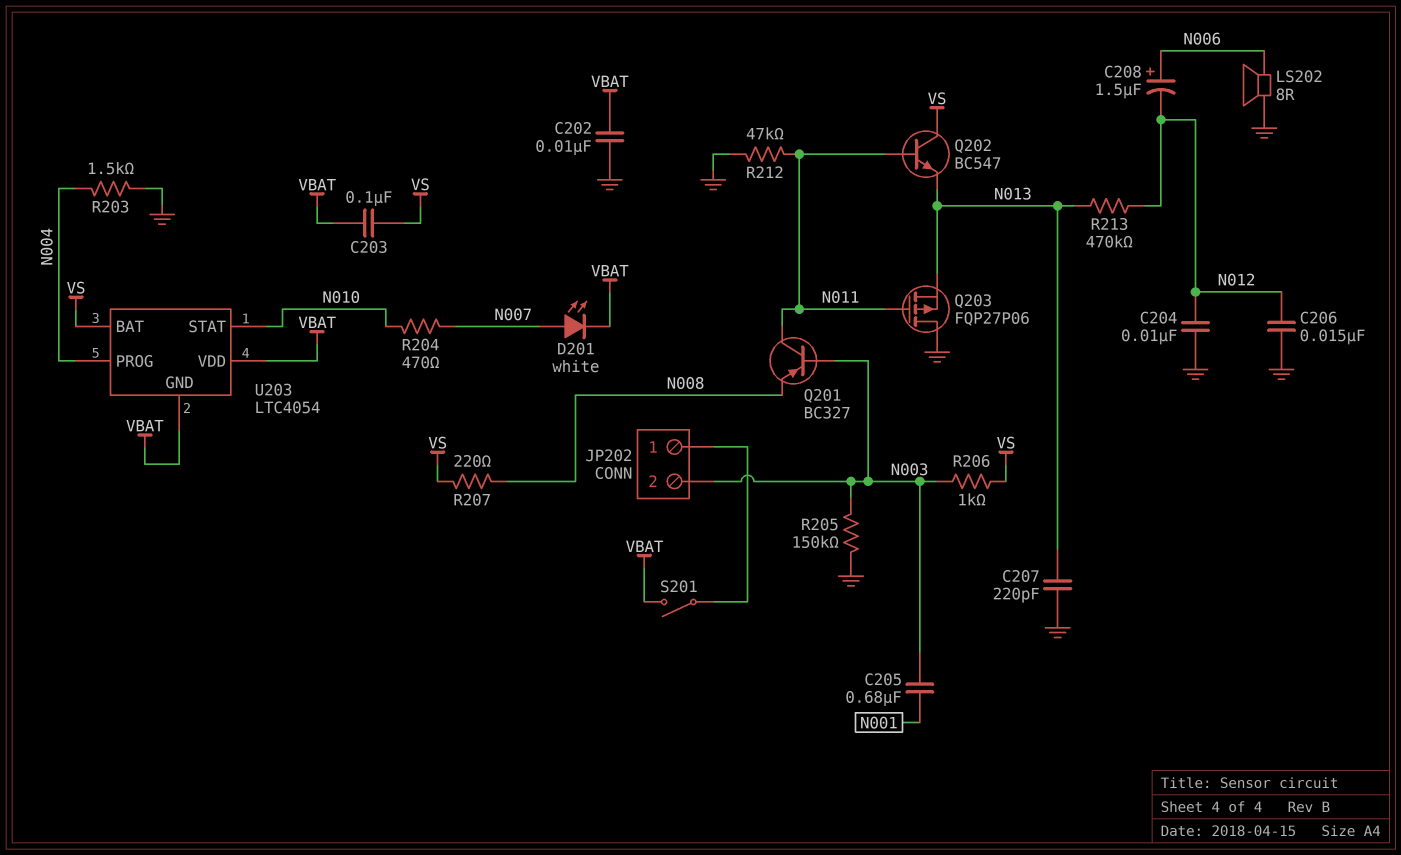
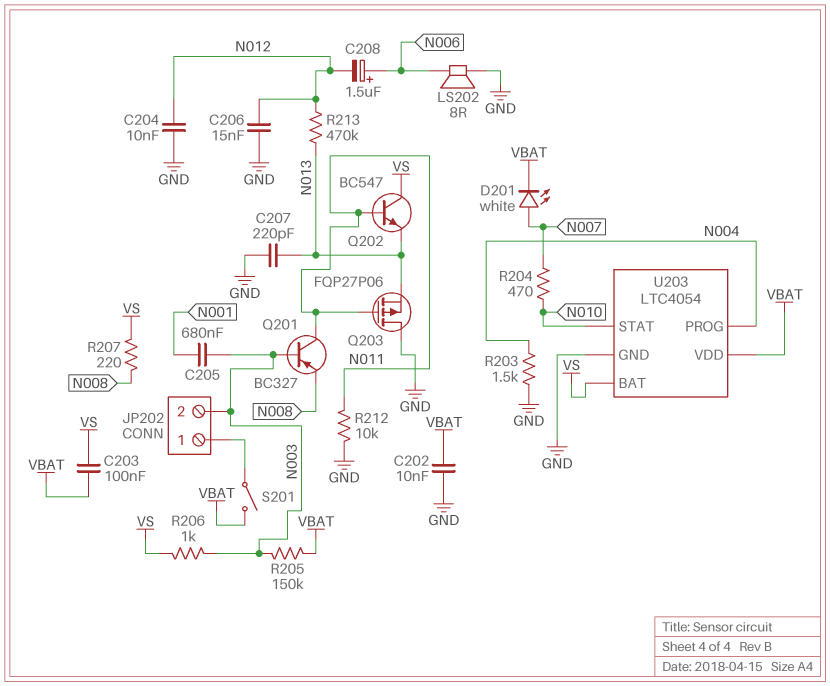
R205: 150k (GND, N003) -> 150k (N003, VBAT)
R212: 47k (GND, N011) -> 10k (GND, N011)
U203 pin GND: VBAT -> GND

